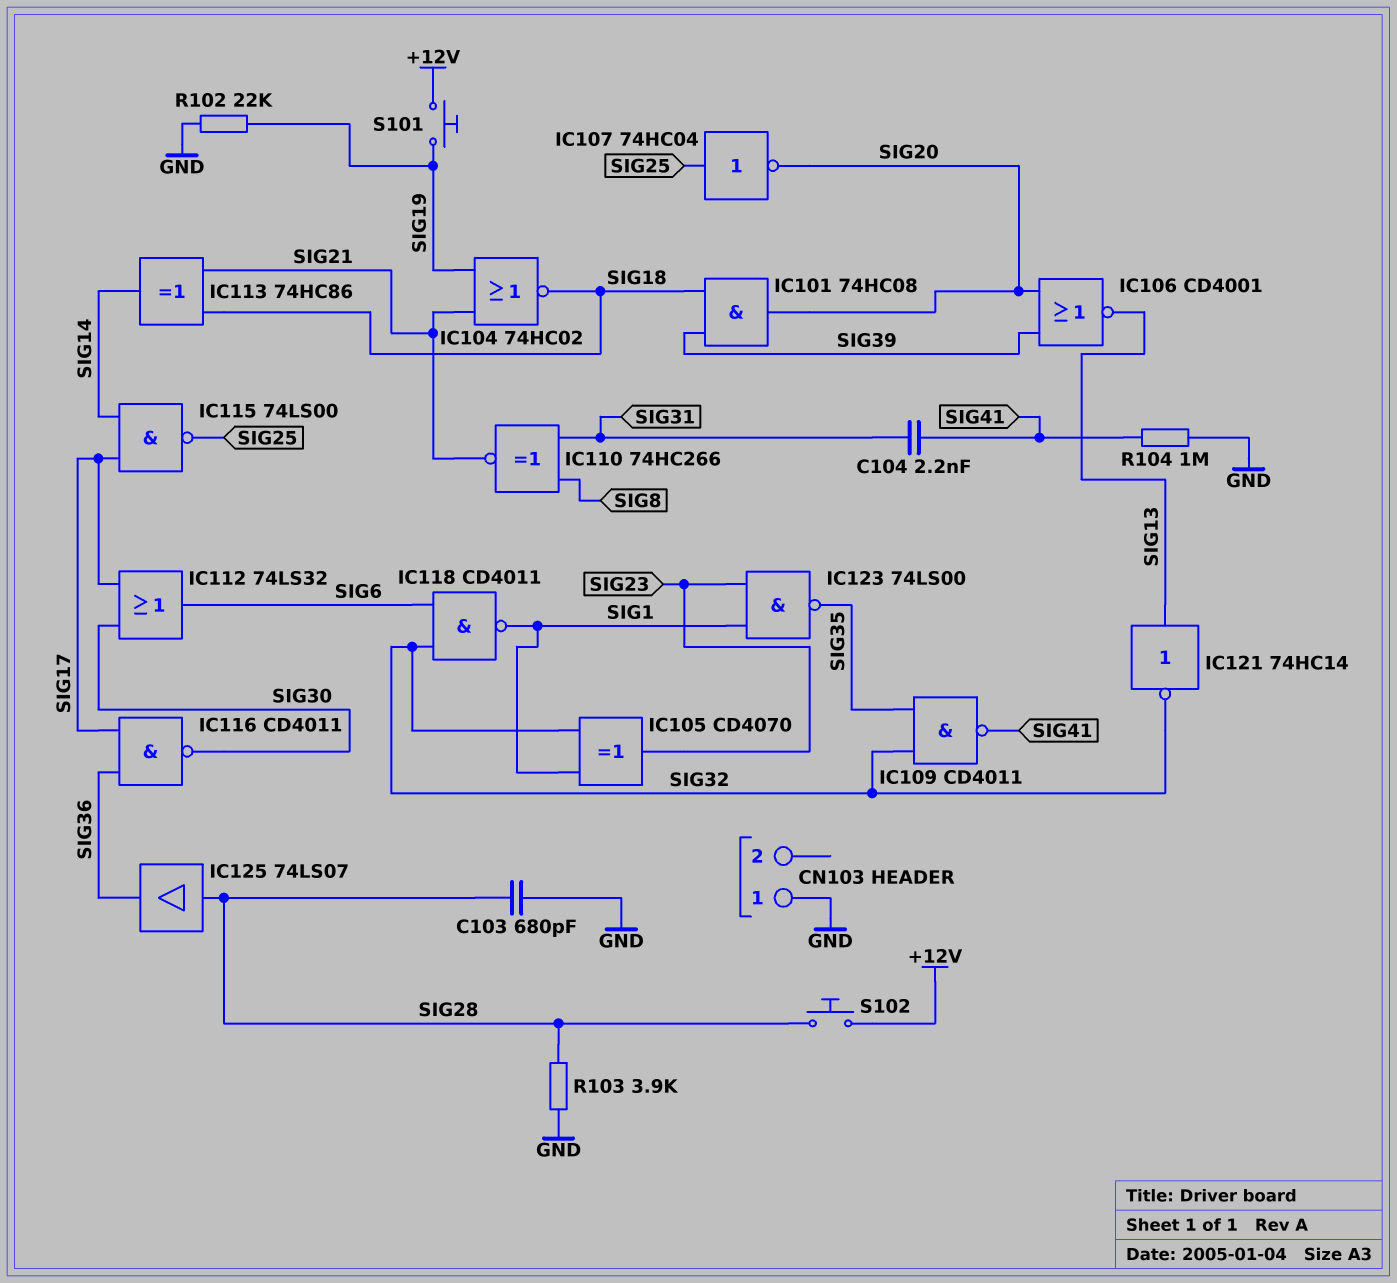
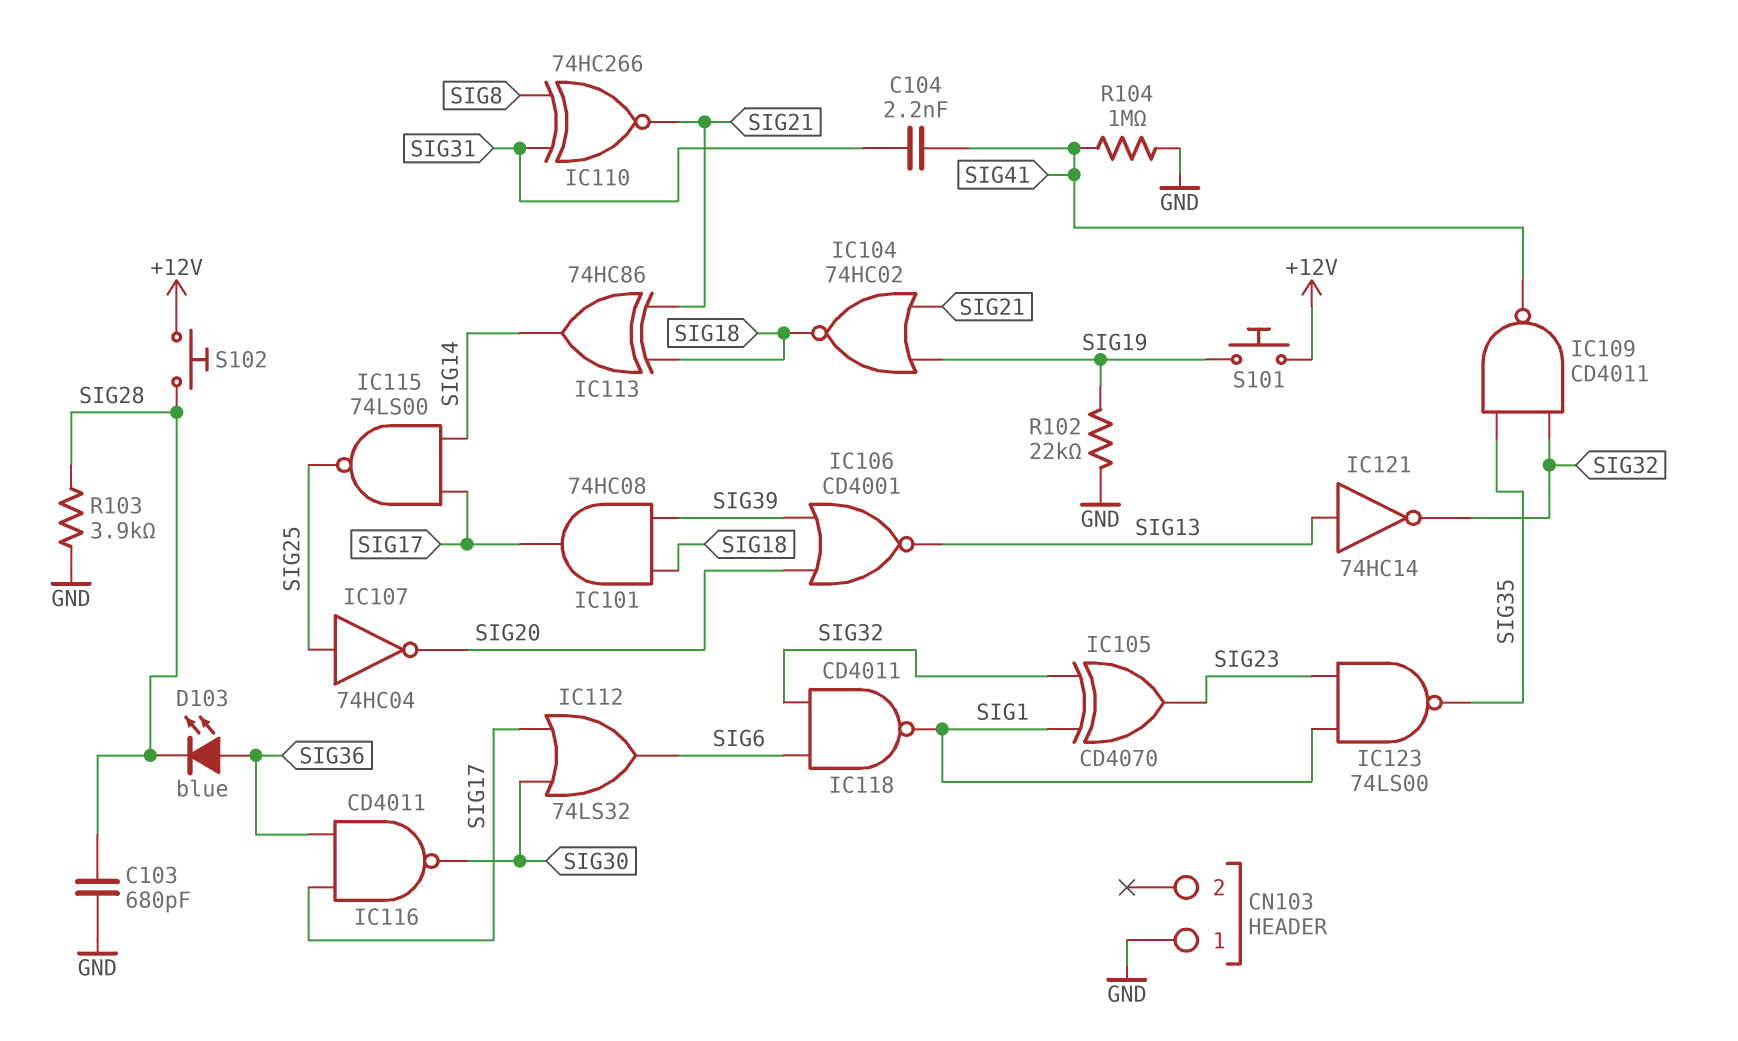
D103: none -> LED blue (A SIG36, K SIG28)
IC101: AND 74HC08 (in SIG18, in SIG39, out SIG20) -> AND 74HC08 (in SIG18, in SIG39, out SIG17)
IC125: buffer 74LS07 (in SIG28, out SIG36) -> none

